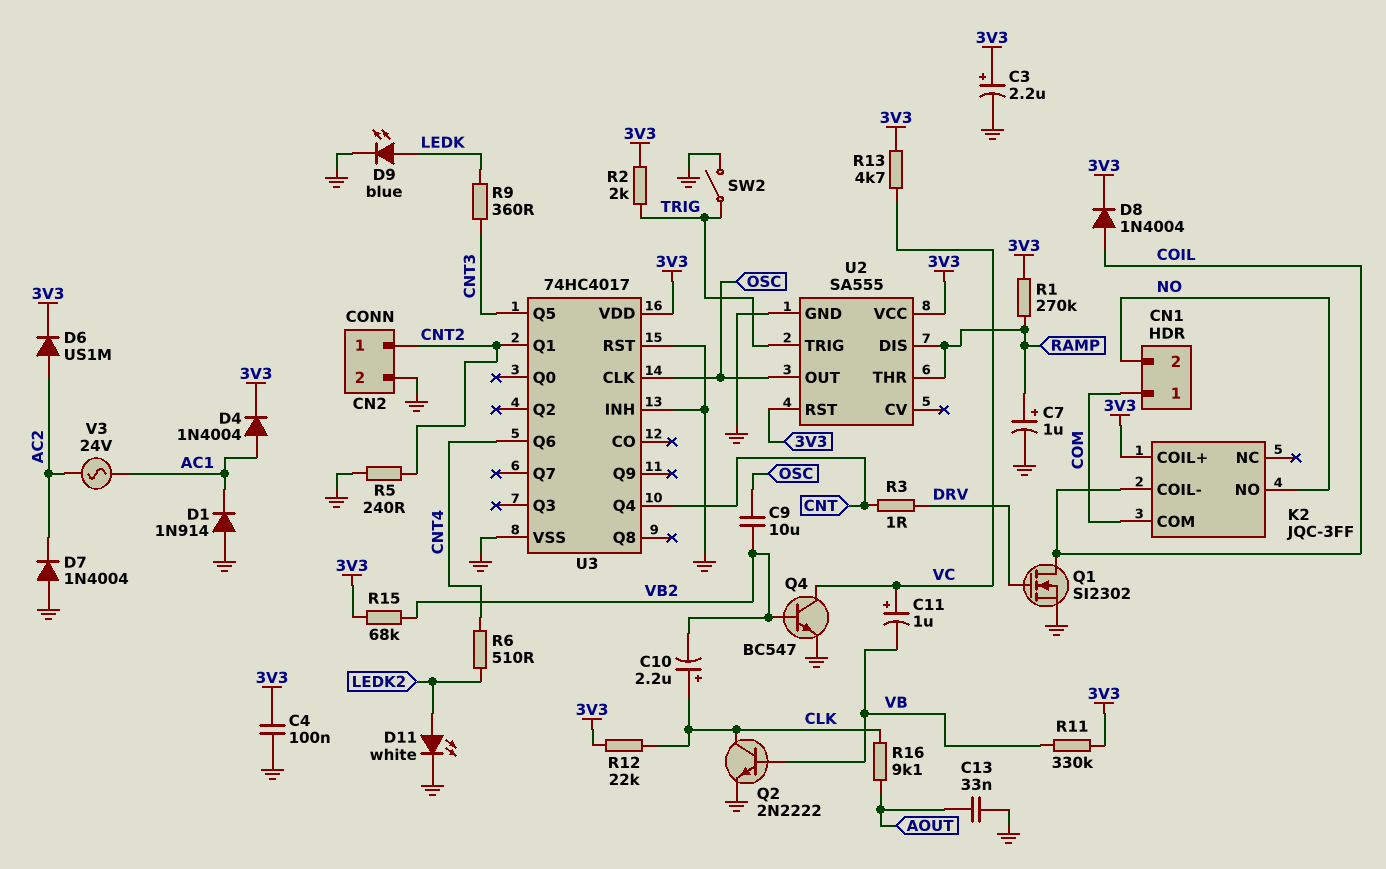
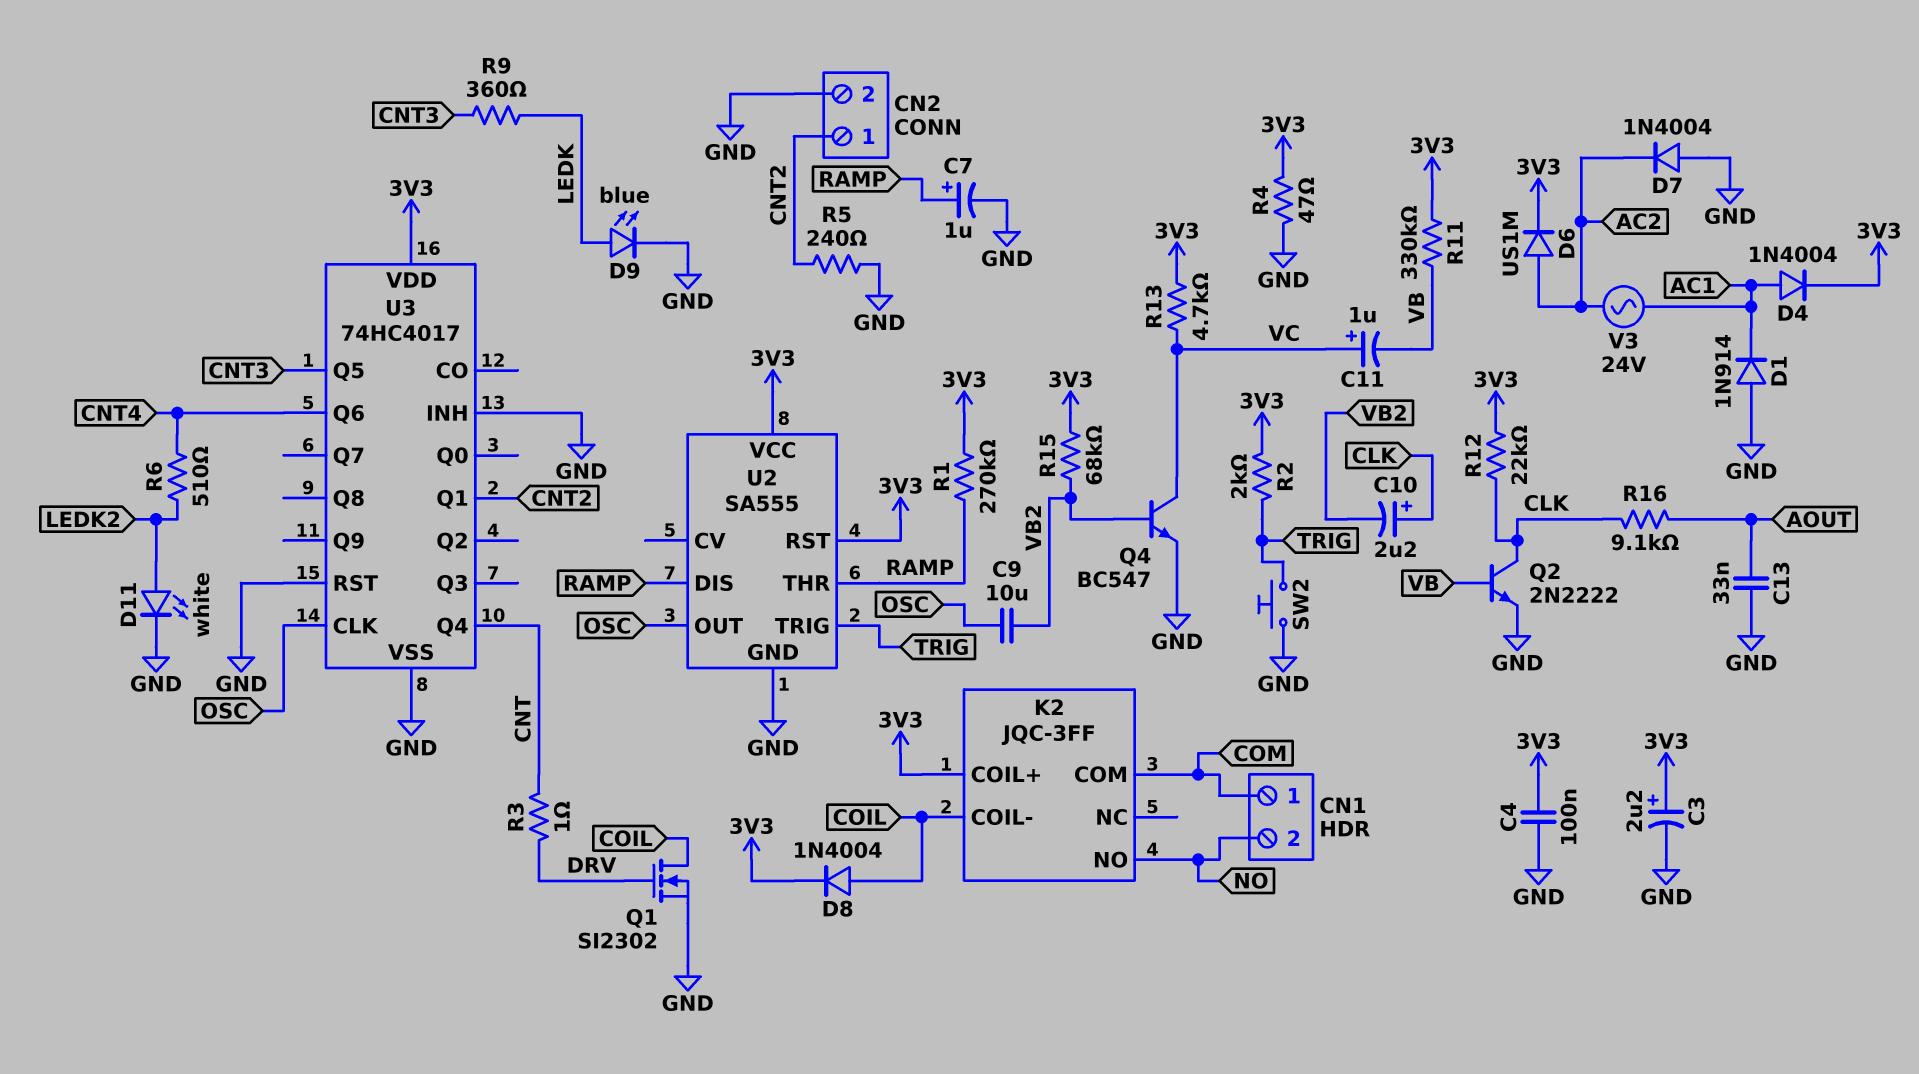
R4: none -> 47 (3V3, GND)
SW2: switch (GND, TRIG) -> button (GND, TRIG)

